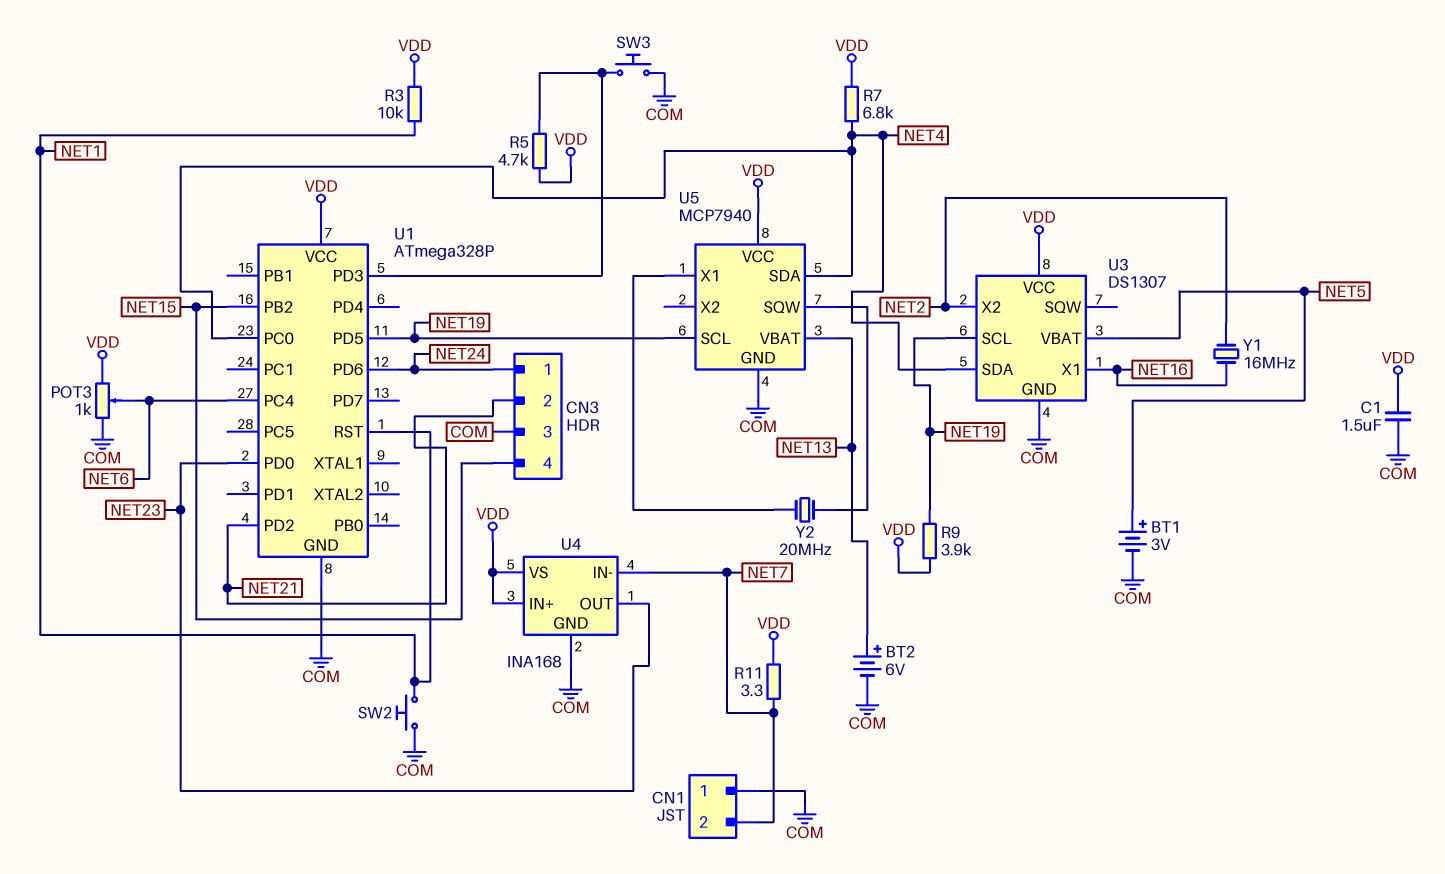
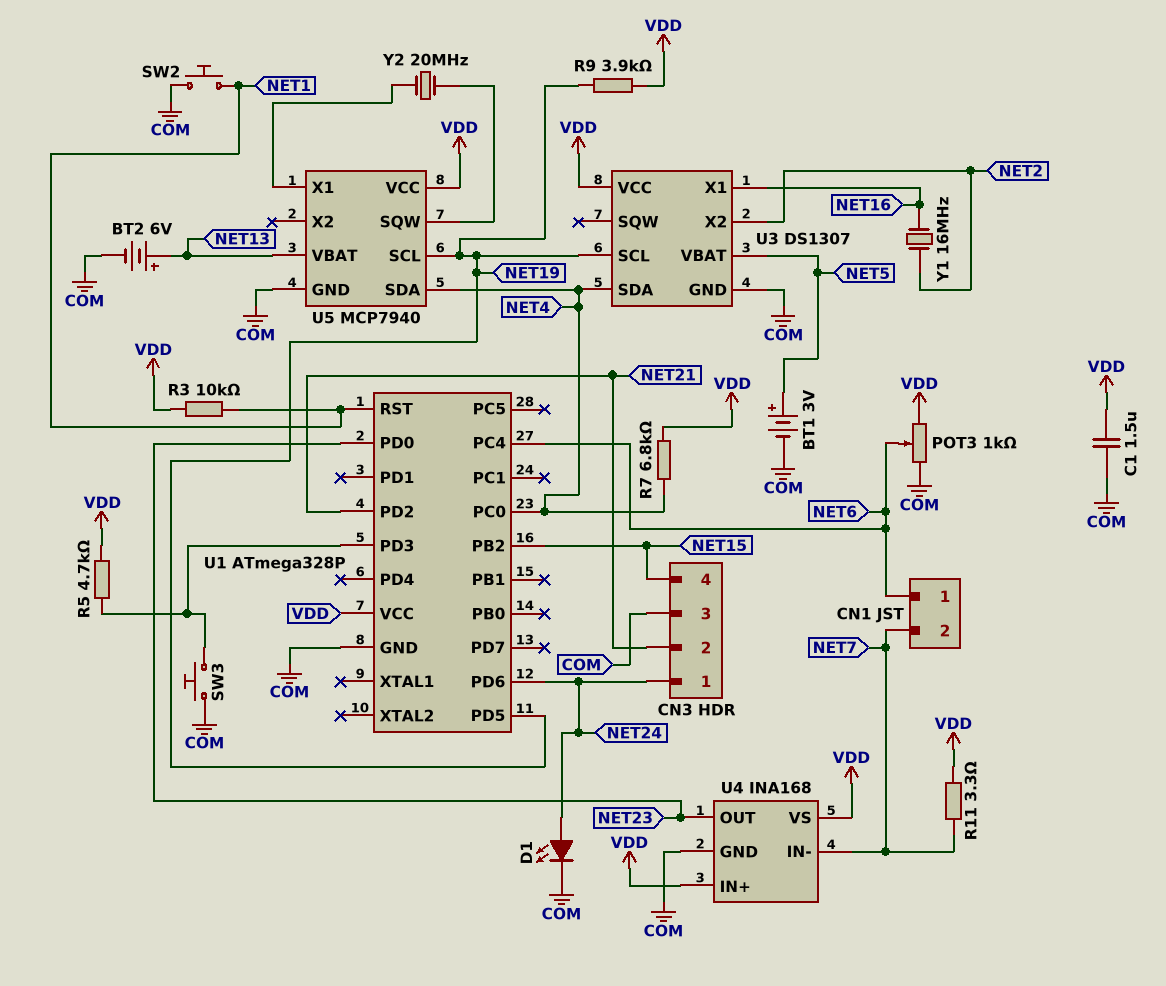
CN1 pin 1: COM -> NET6
D1: none -> LED (A NET24, K COM)

